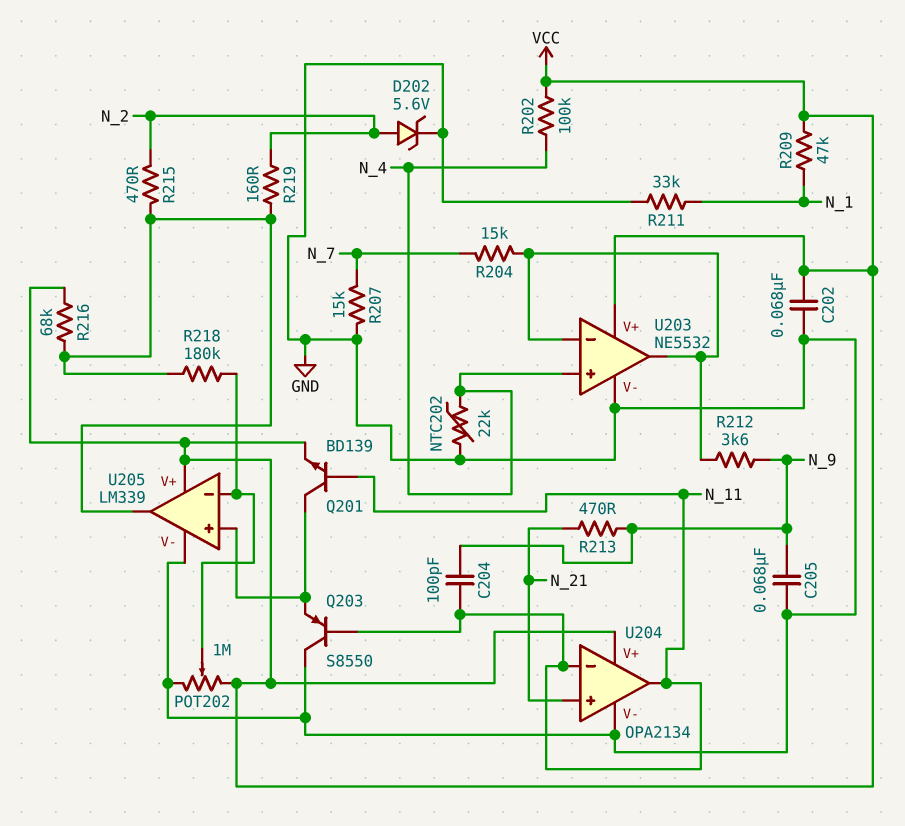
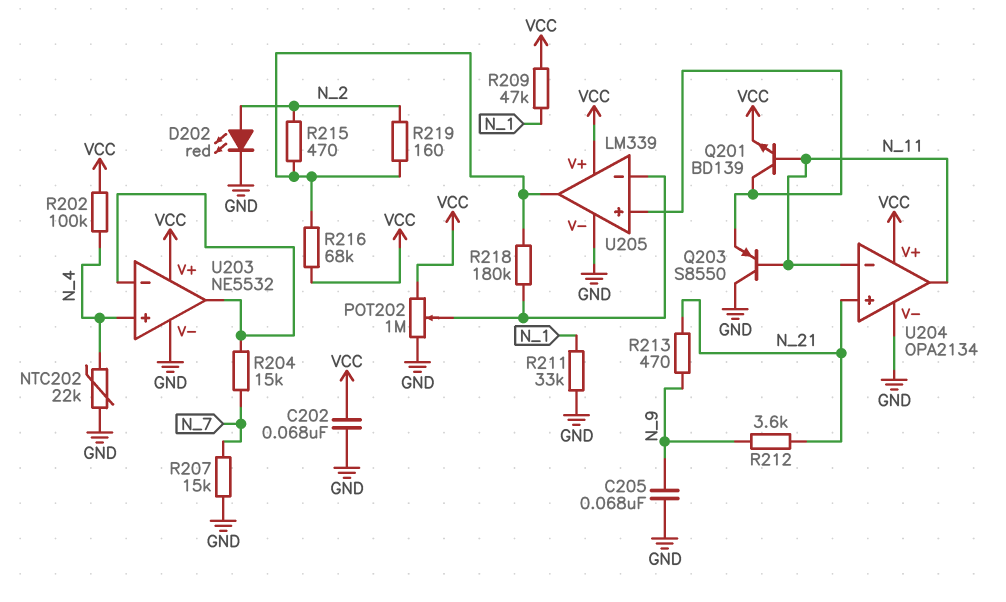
C204: 100pF (N_9, N_11) -> none
D202: zener 5.6V (A N_2, K GND) -> LED red (A N_2, K GND)
R212: 3.6k (N_9, U203/in-) -> 3.6k (N_9, N_21)

